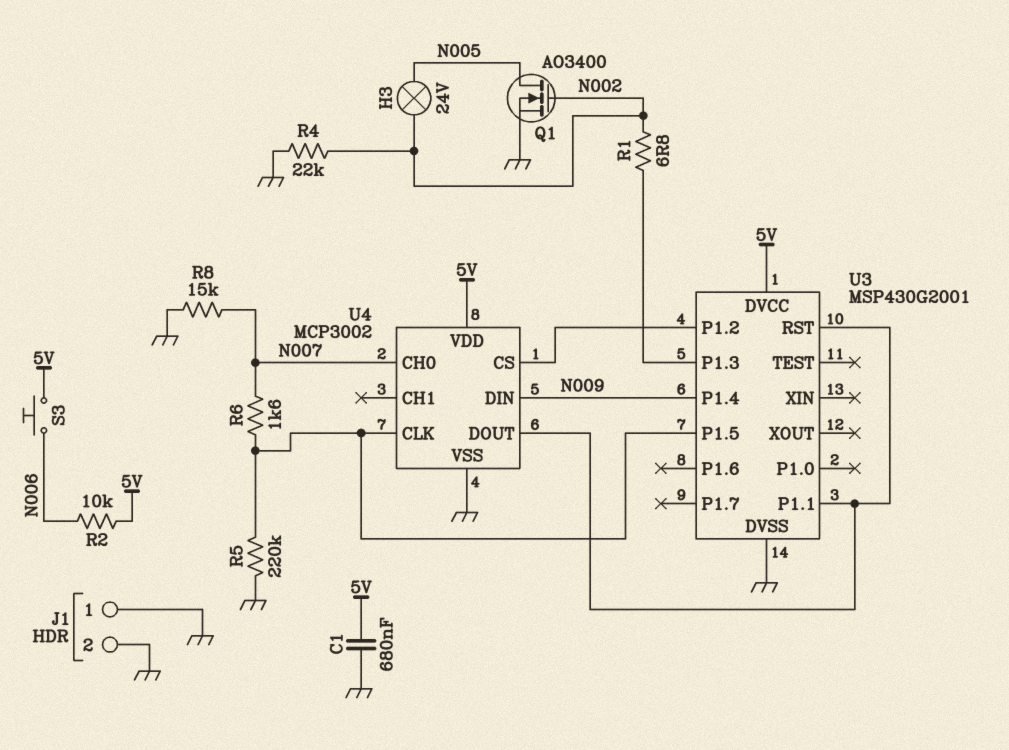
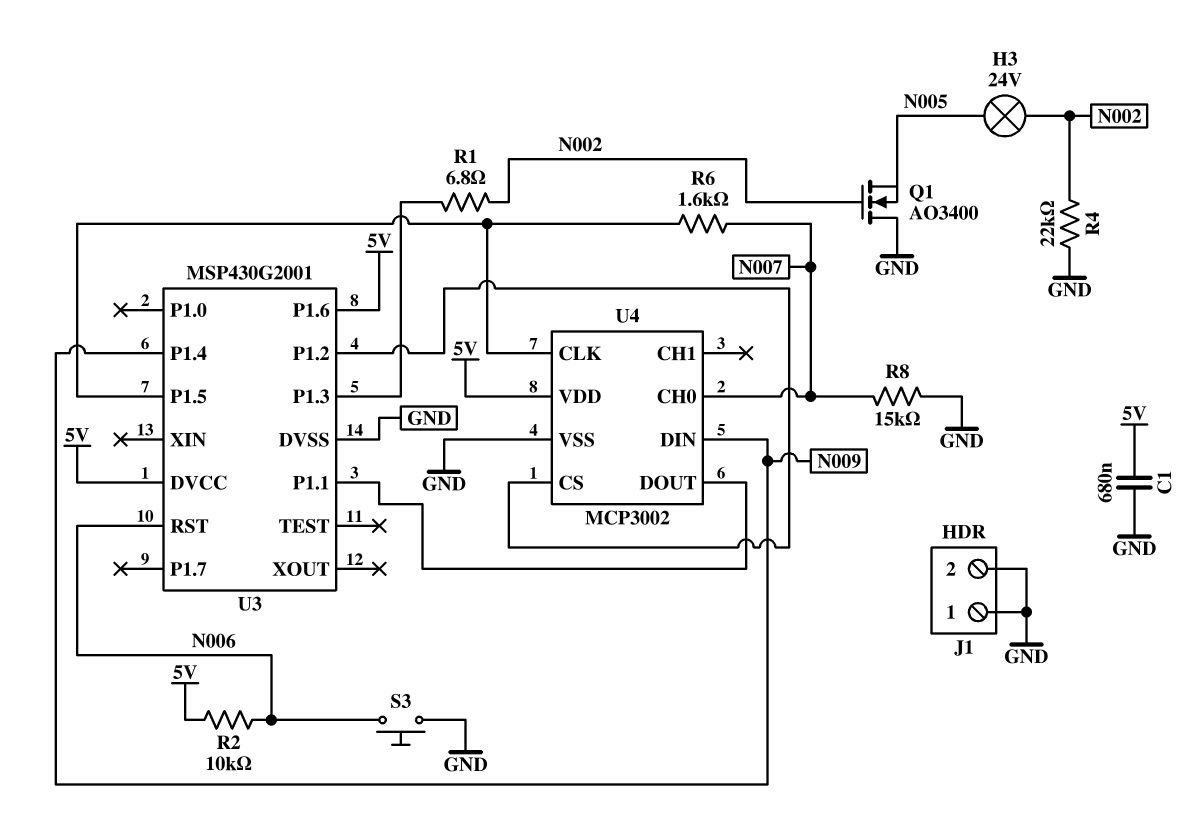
Q1: NMOS AO3400 (G N002, D N005, S GND) -> NMOS AO3400 (G N002, D GND, S N005)
R5: 220k (GND, U3/P1.5) -> none
S3: button (5V, N006) -> button (GND, N006)
U3 pin P1.6: none -> 5V
U3 pin RST: U3/P1.1 -> N006

